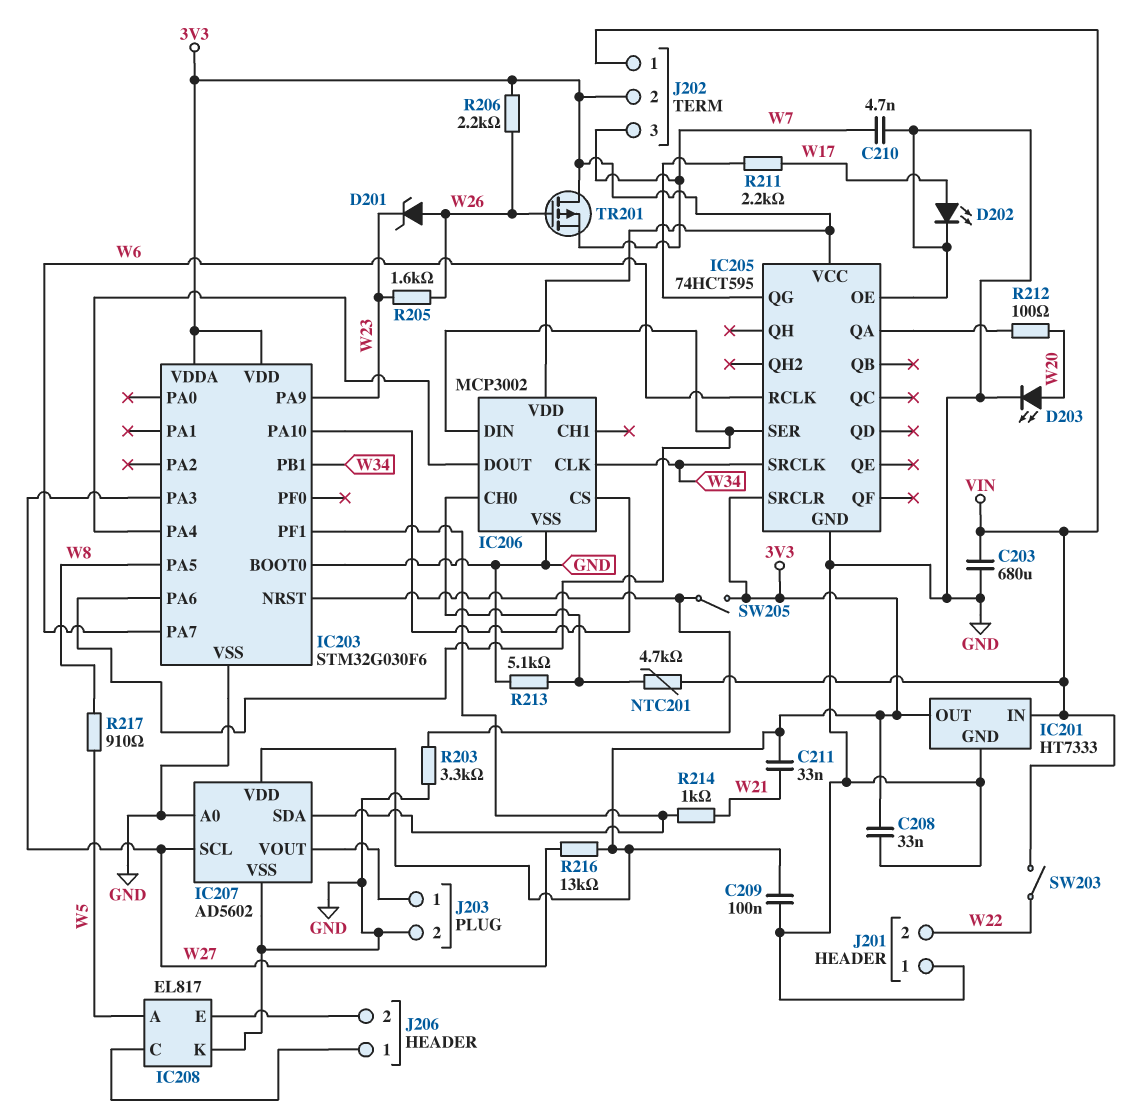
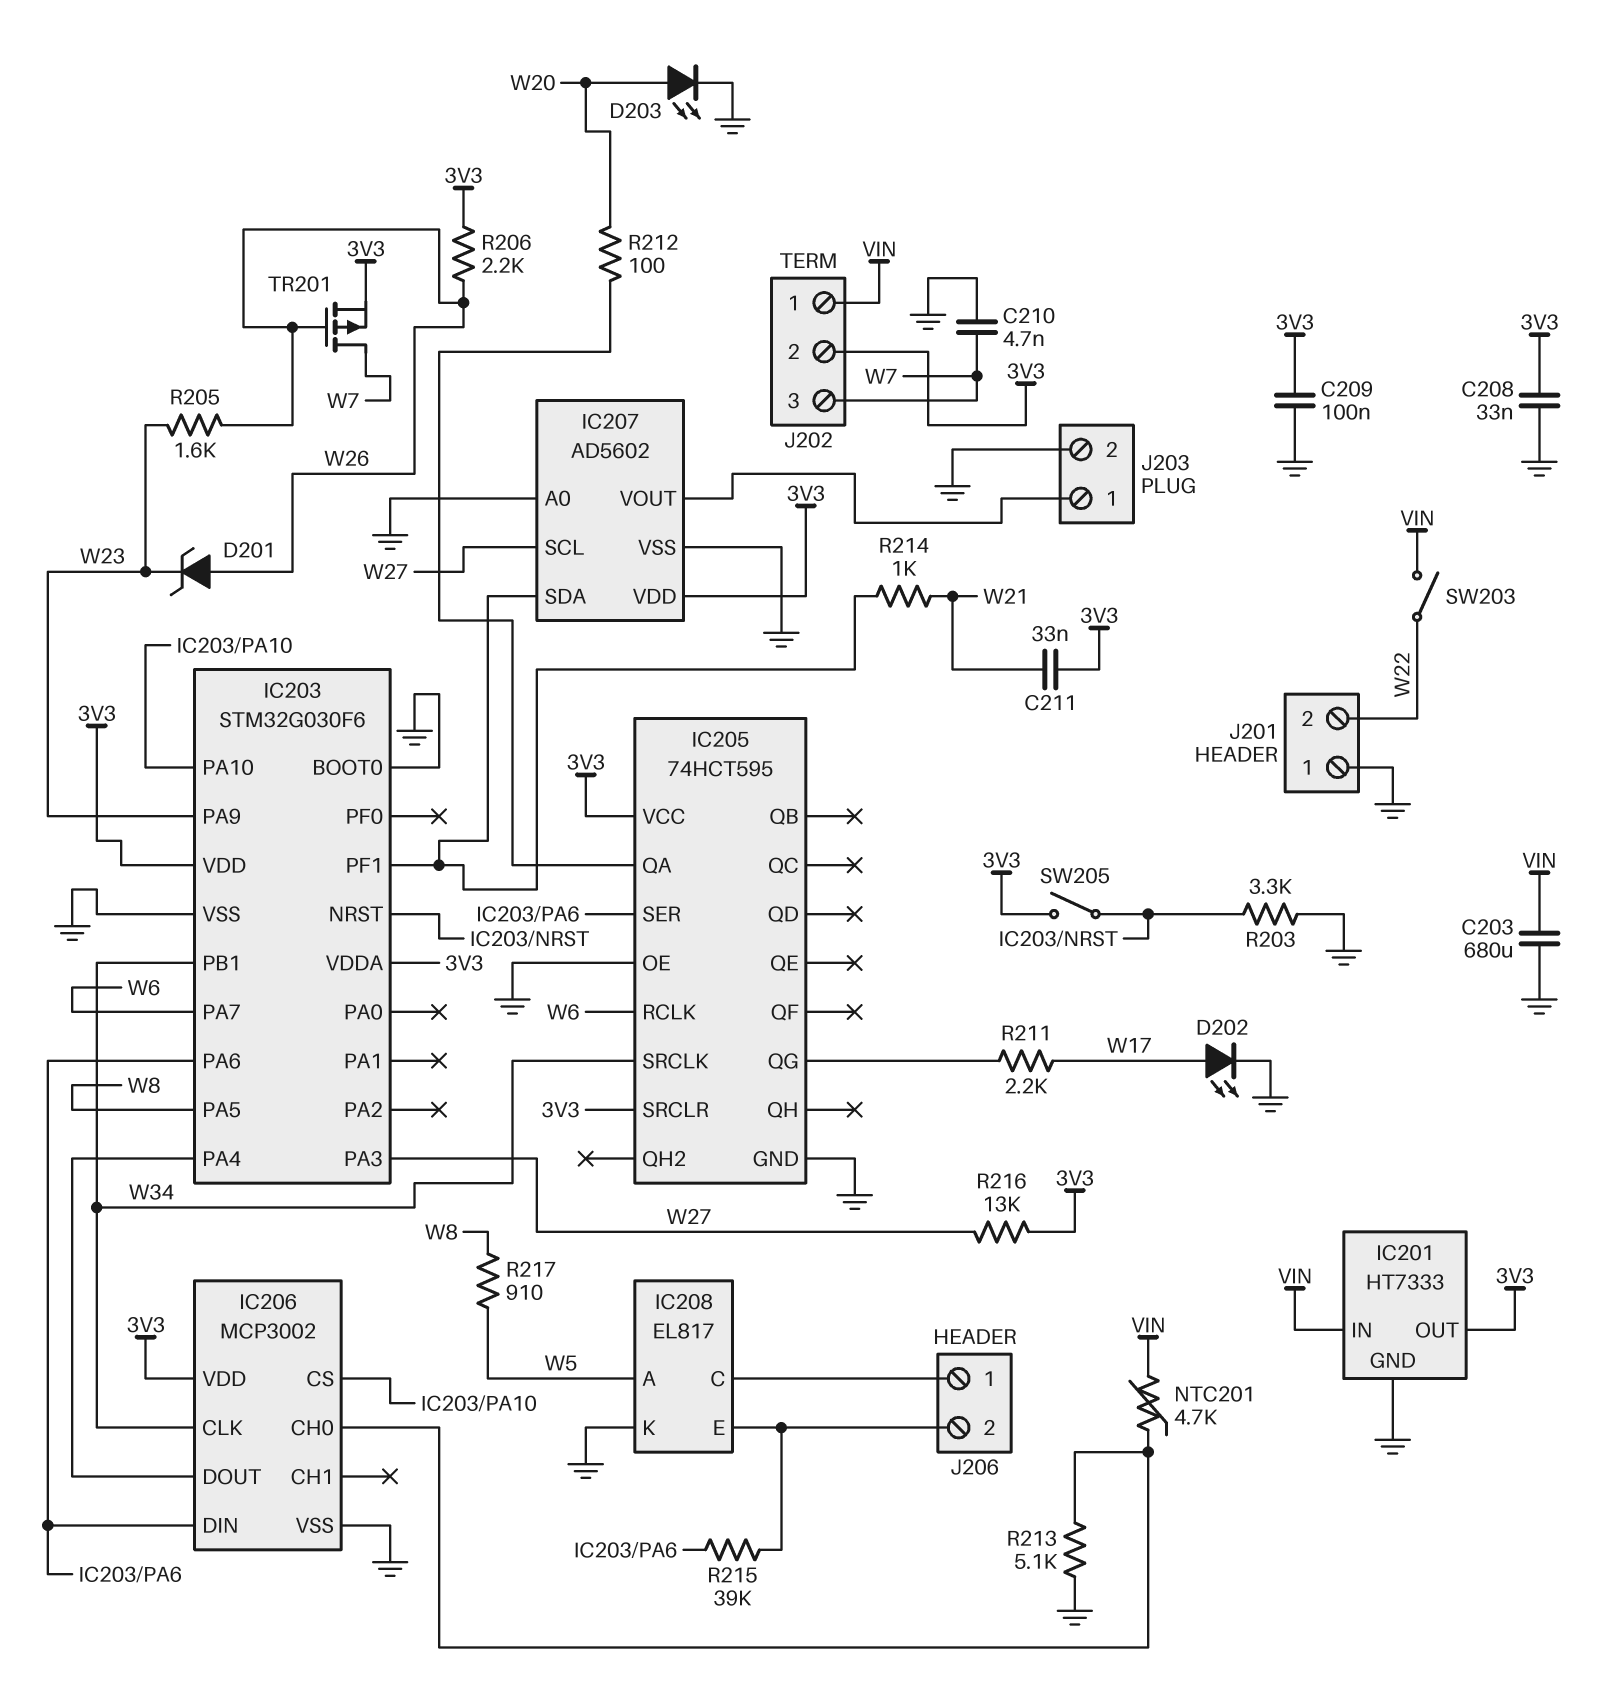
R215: none -> 39k (IC203/PA6, IC208/E)
TR201: PMOS (G W26, D 3V3, S W7) -> PMOS (G W26, D W7, S 3V3)

